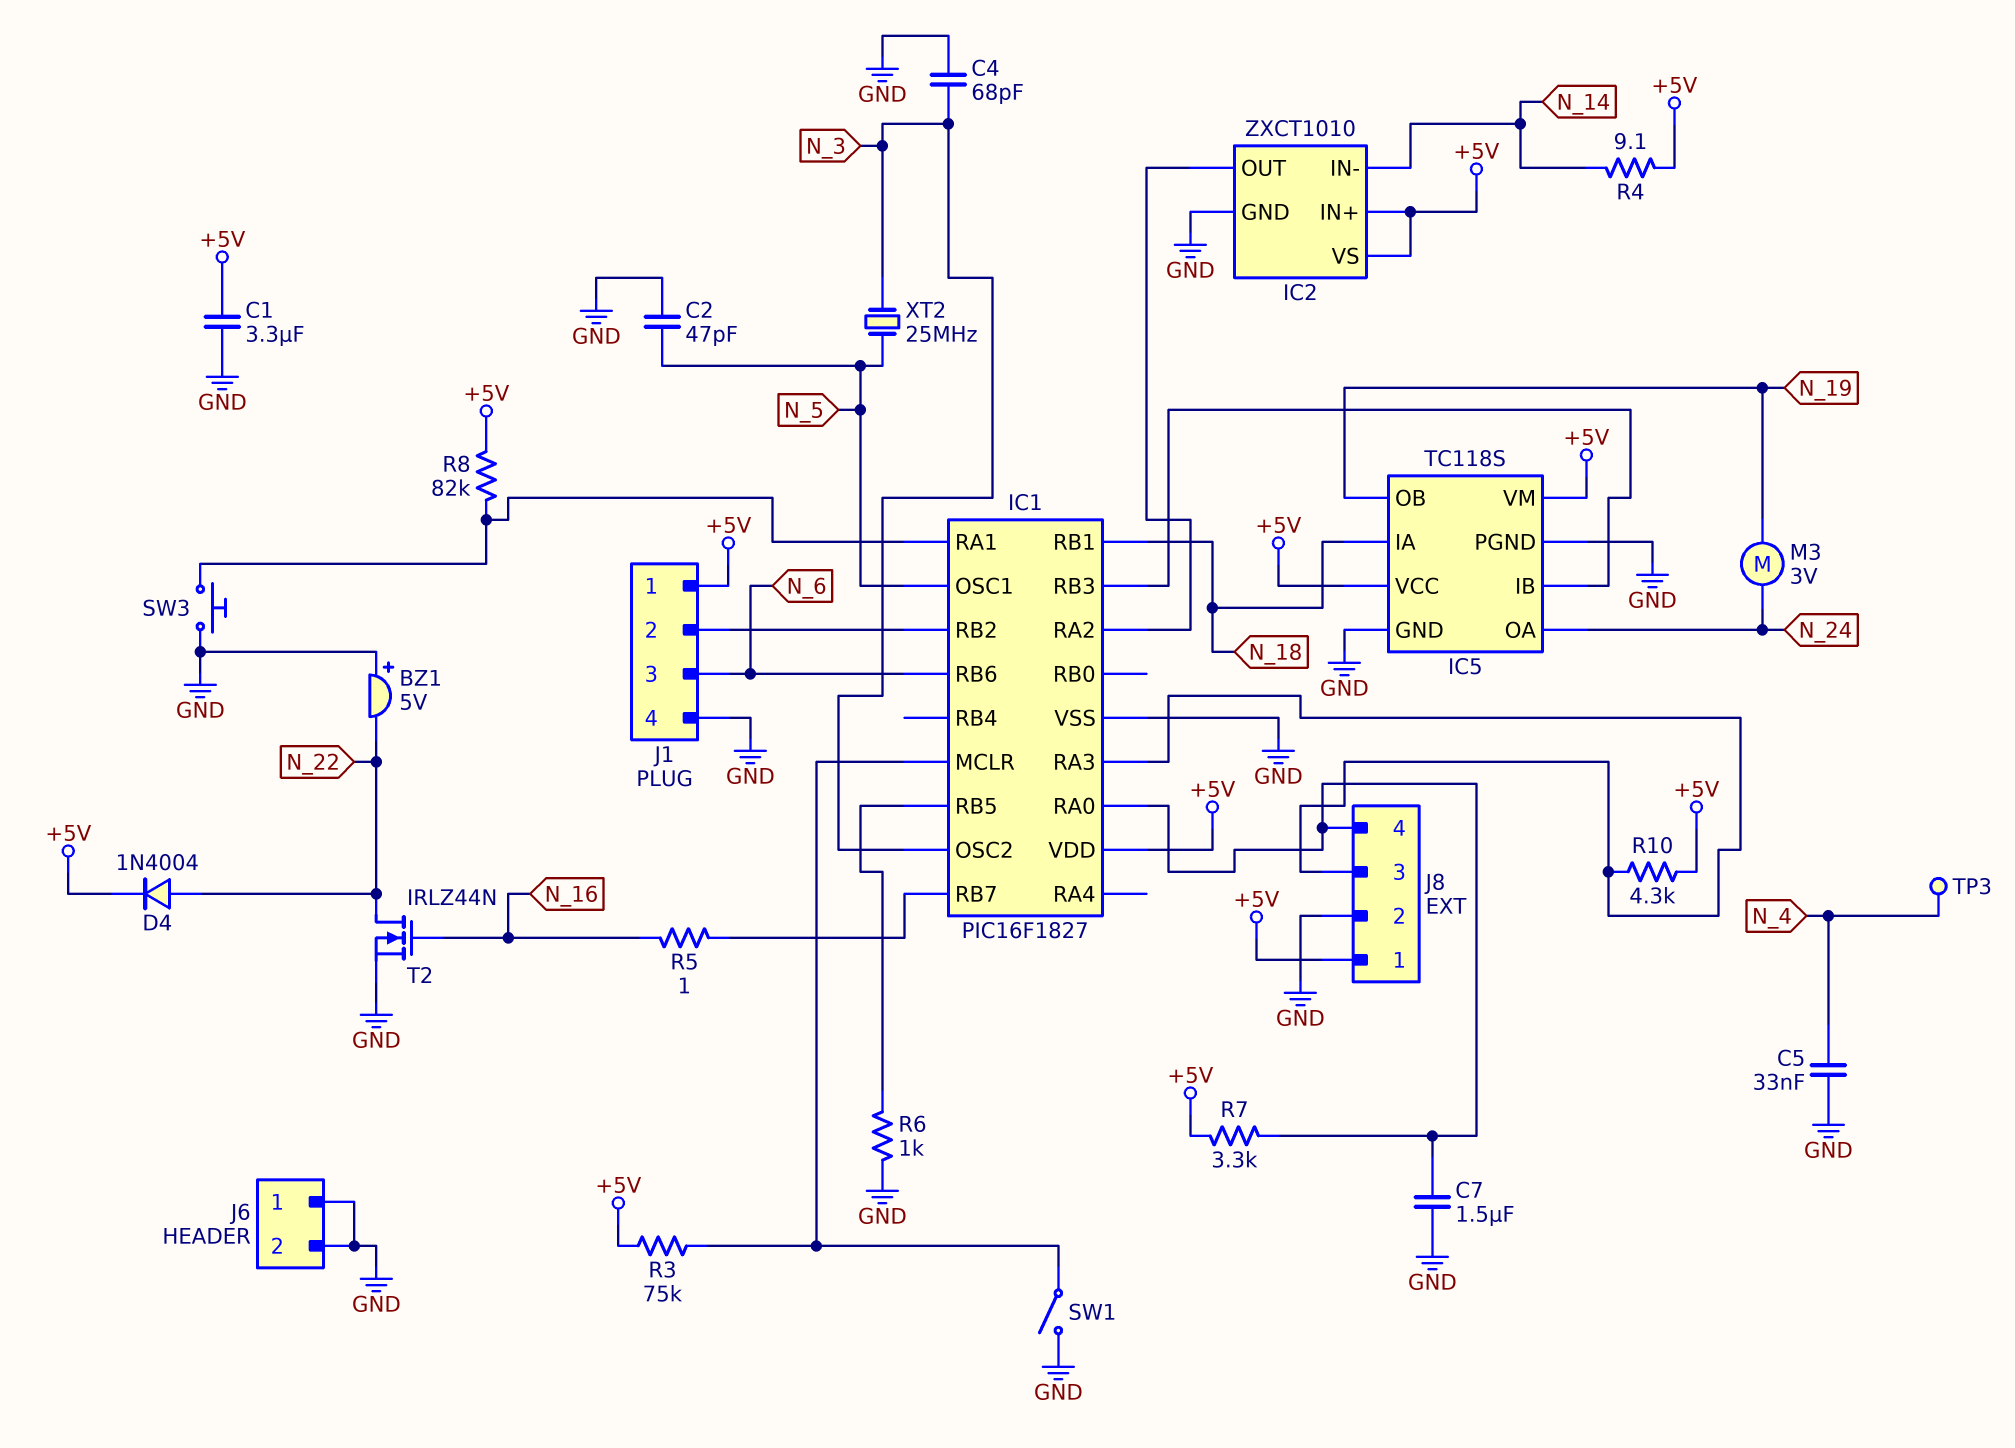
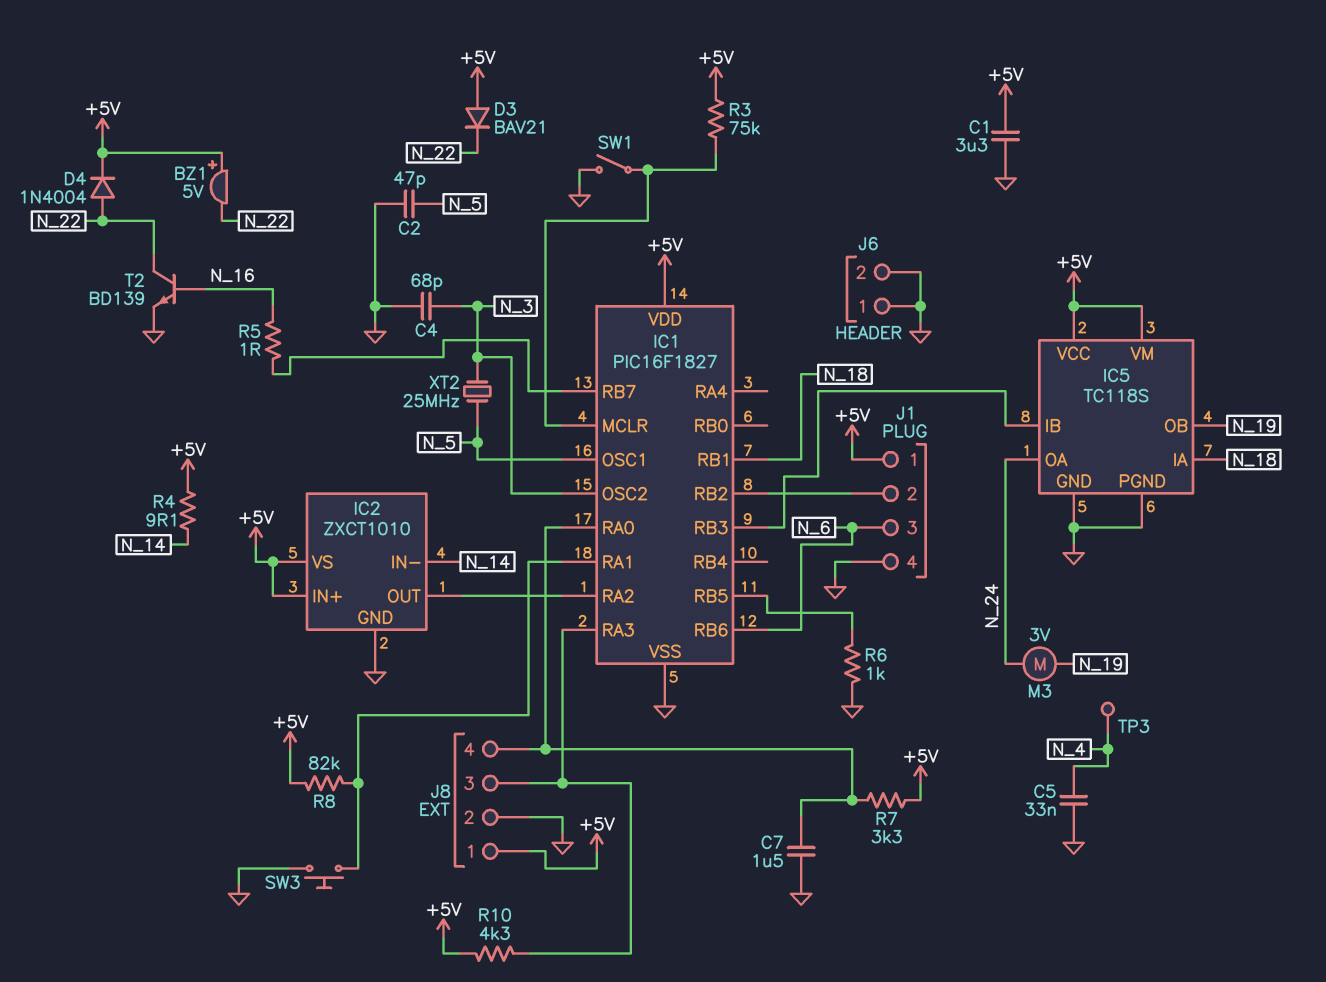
BZ1: buzzer 5V (plus GND, minus N_22) -> buzzer 5V (plus +5V, minus N_22)
D3: none -> diode BAV21 (A +5V, K N_22)
T2: NMOS IRLZ44N (G N_16, D N_22, S GND) -> NPN BD139 (B N_16, C N_22, E GND)

